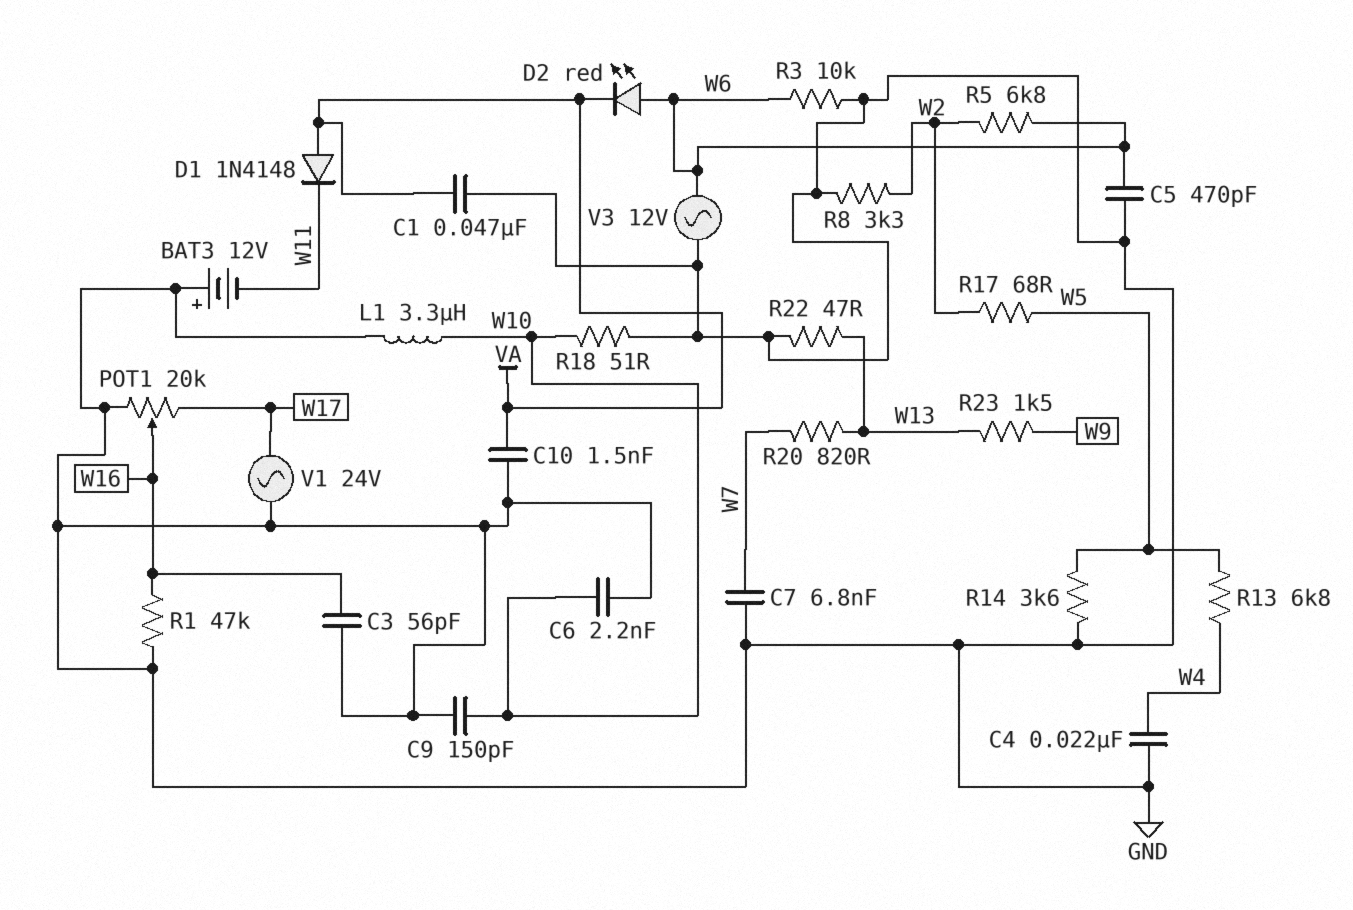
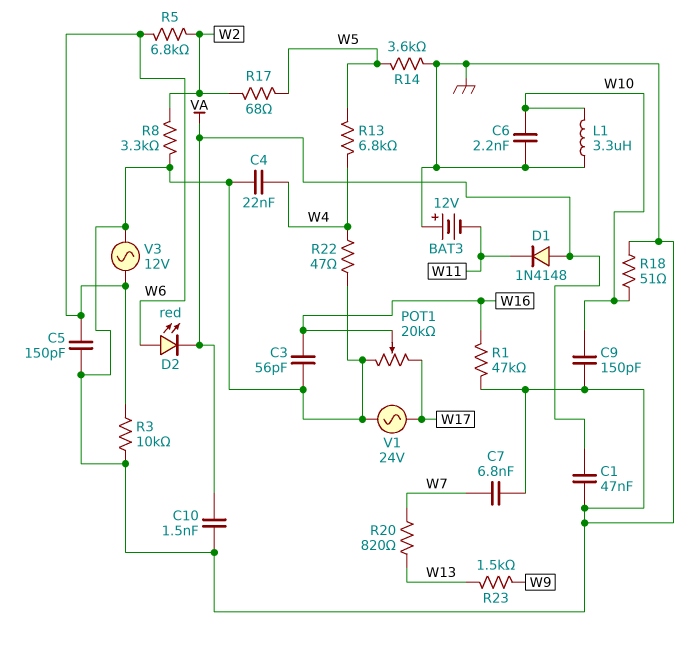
C5: 470pF (GND, W6) -> 150pF (GND, W6)
R22: 47 (GND, W13) -> 47 (GND, W4)

